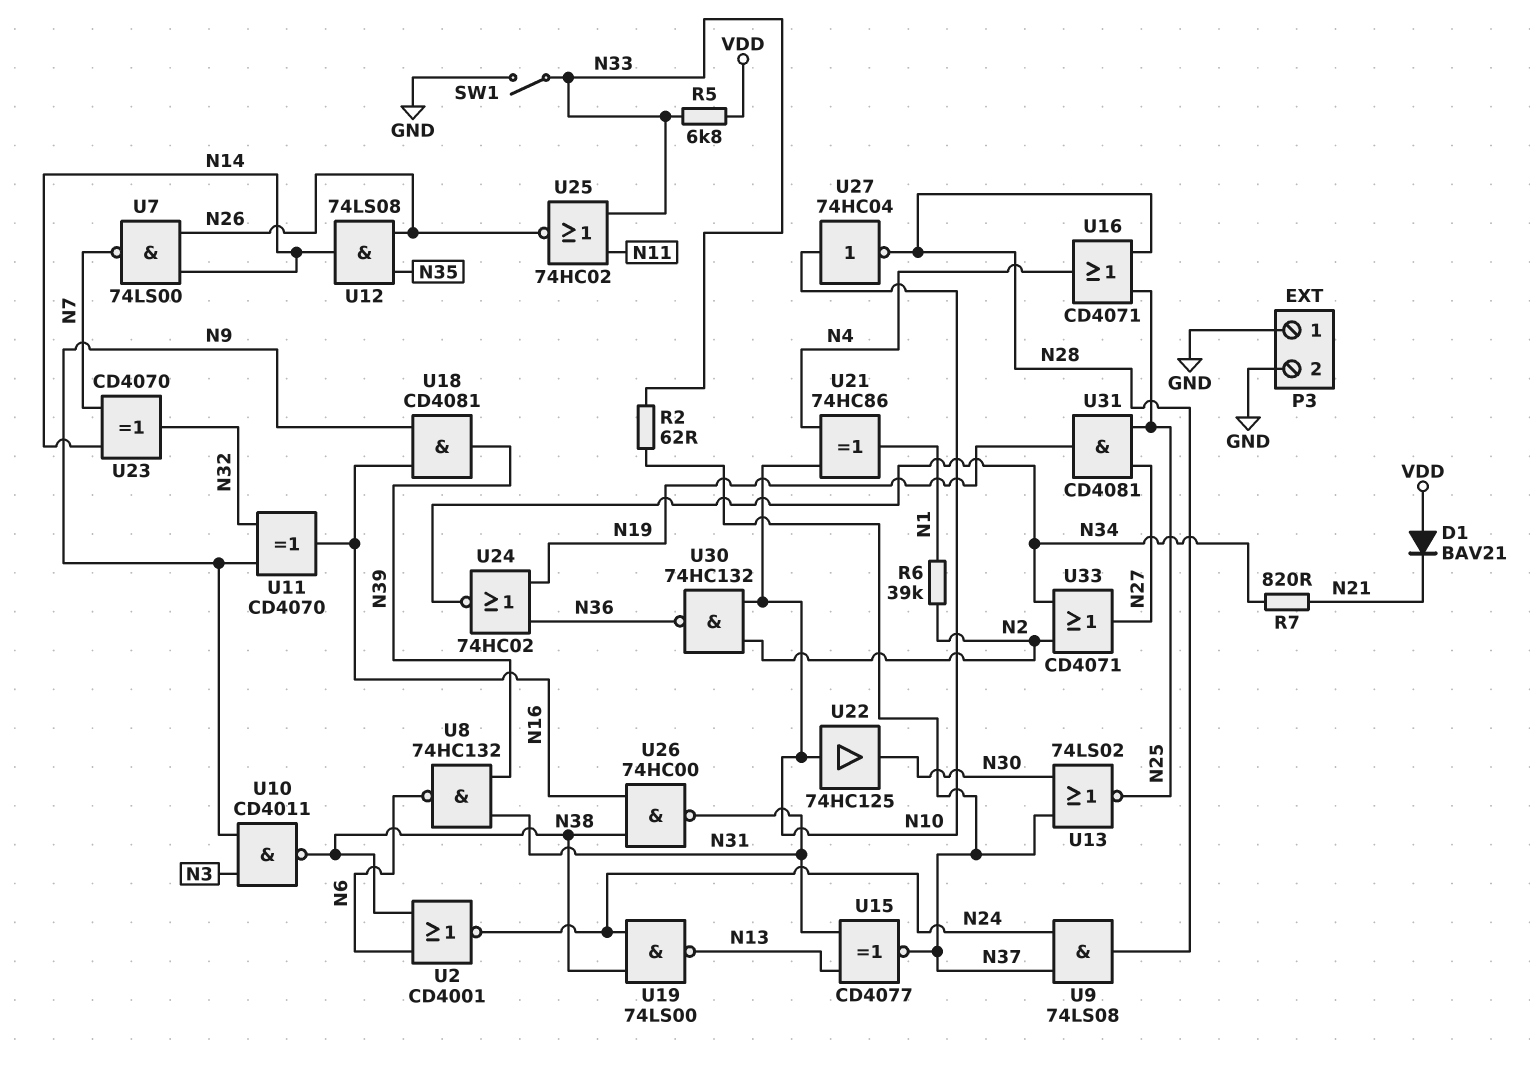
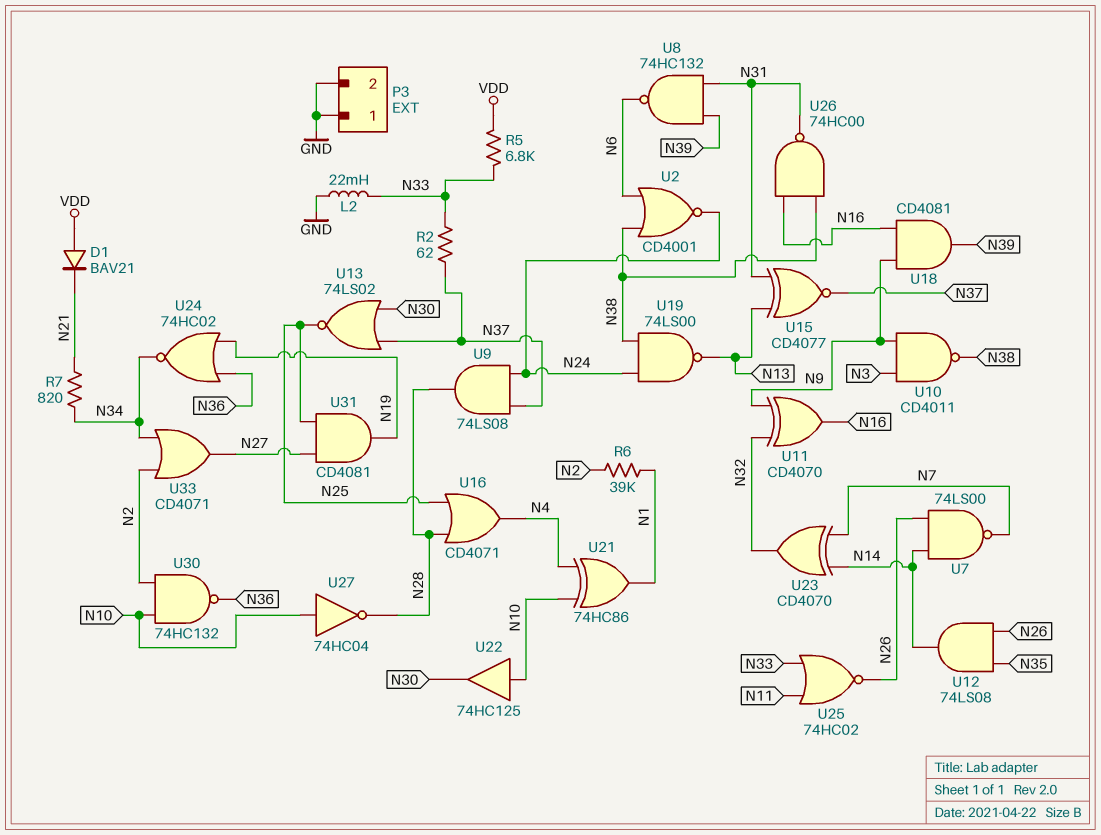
L2: none -> 22mH (GND, N33)
SW1: switch (GND, N33) -> none

